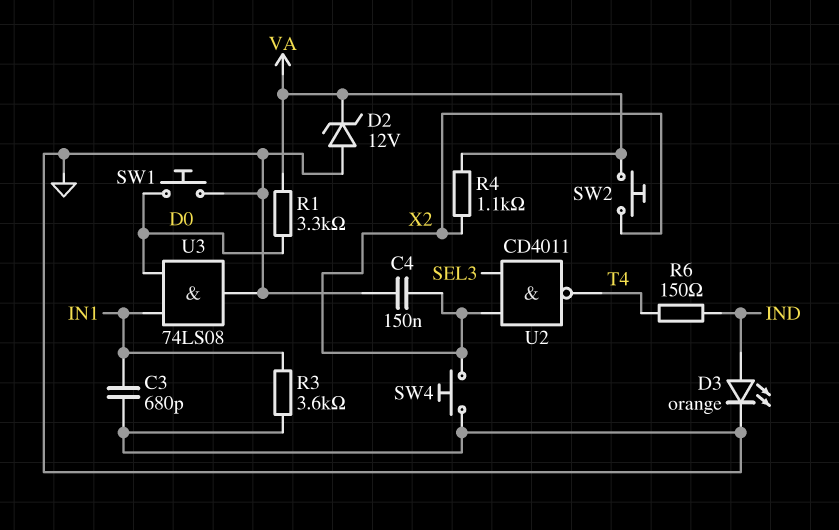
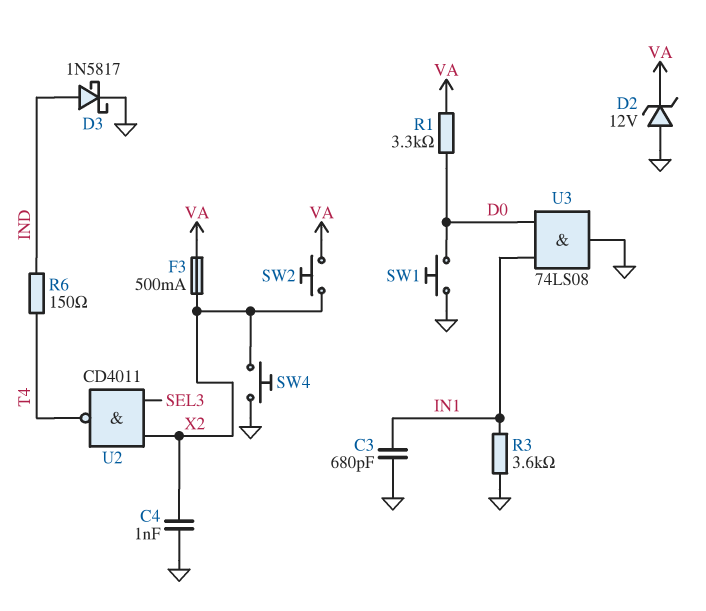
C4: 150nF (GND, X2) -> 1nF (GND, X2)
D3: LED orange (A IND, K GND) -> schottky 1N5817 (A IND, K GND)
F3: none -> 500mA (VA, X2)
R4: 1.1k (VA, X2) -> none

